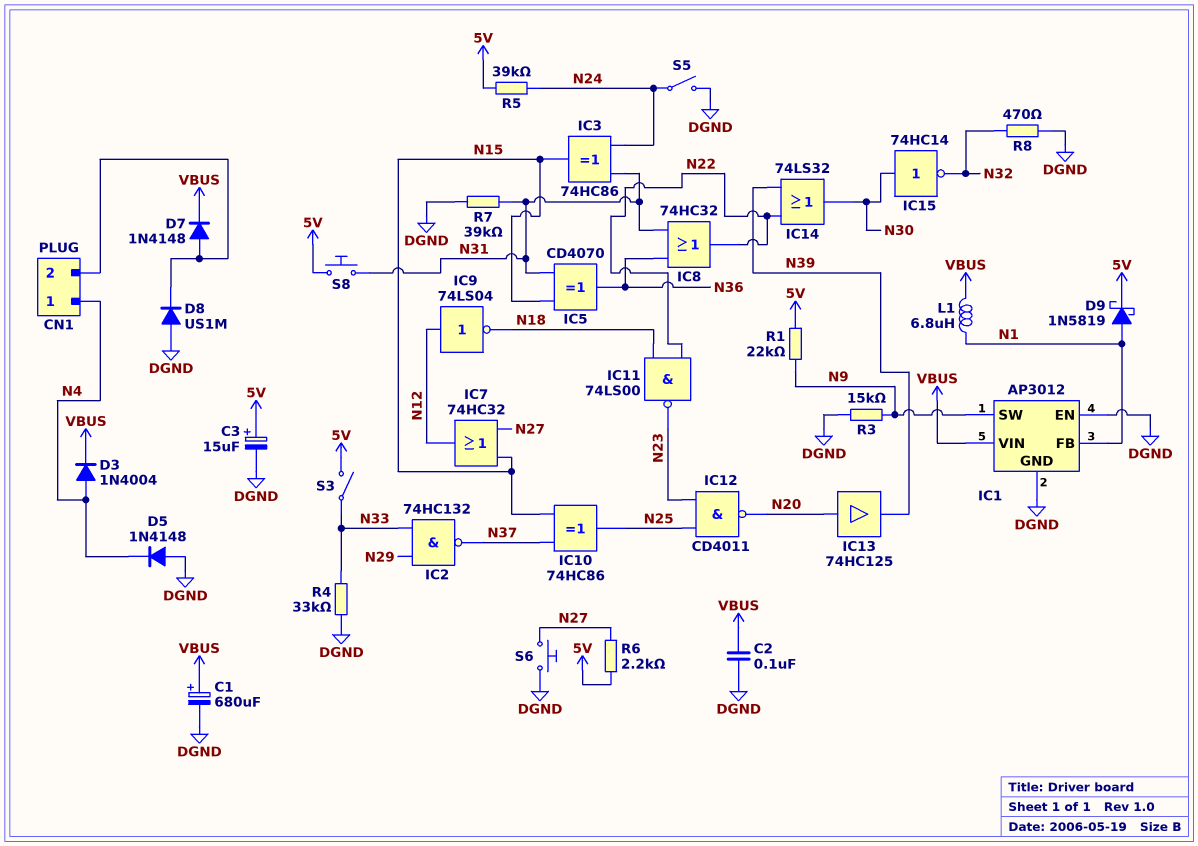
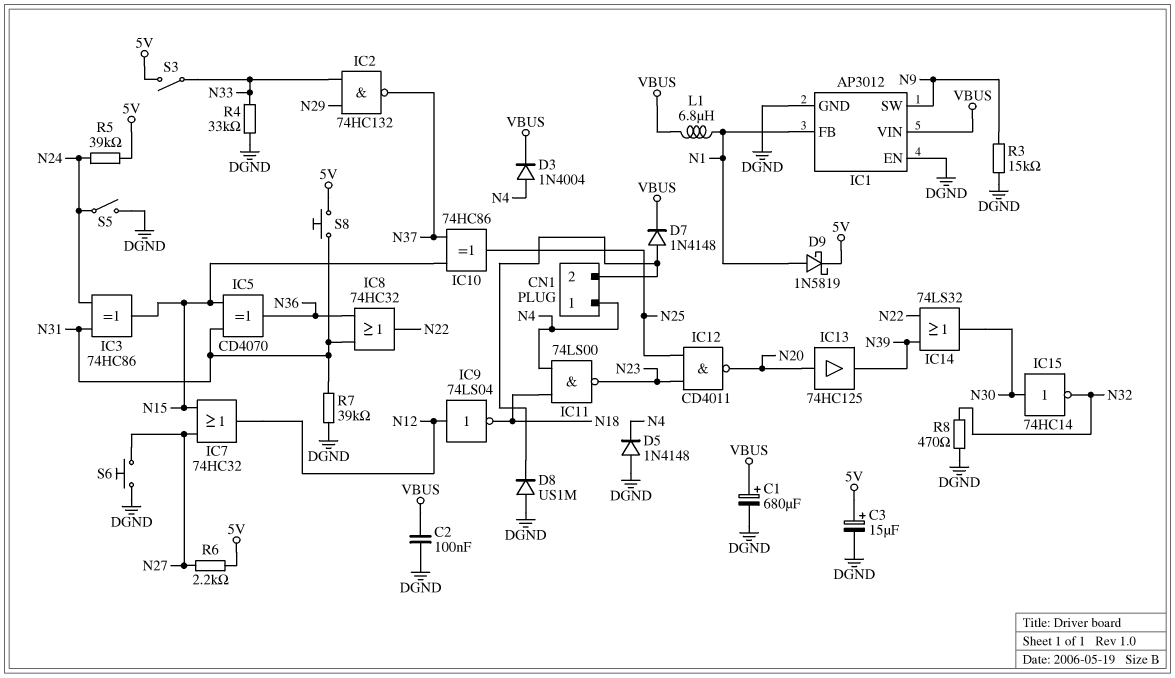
IC11: NAND 74LS00 (in N18, in N22, out N23) -> NAND 74LS00 (in N4, in N18, out N23)
R1: 22k (5V, N9) -> none

